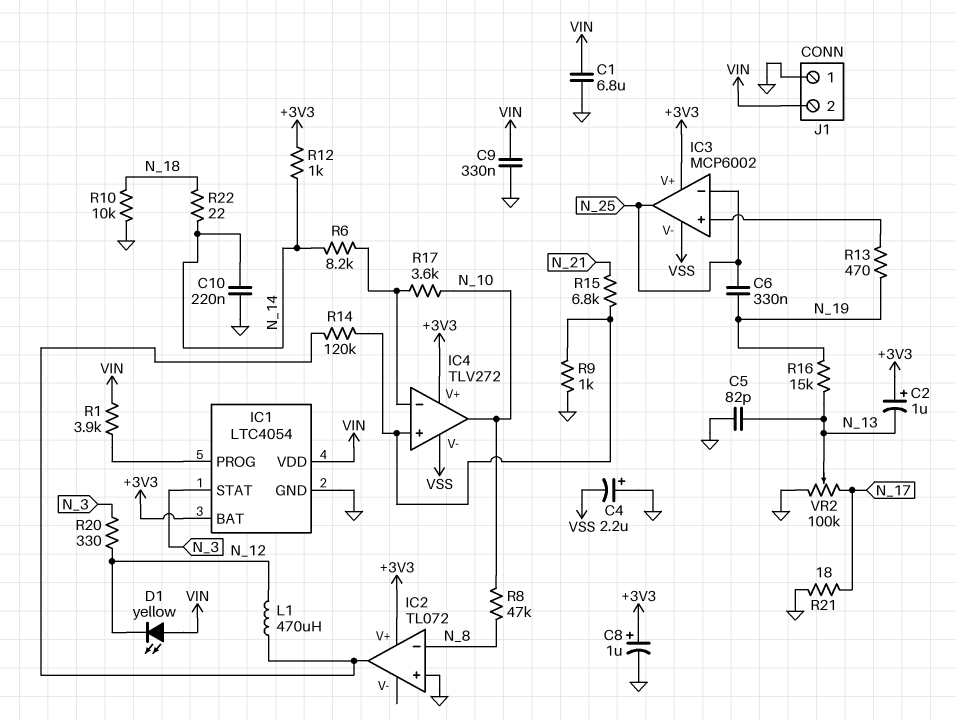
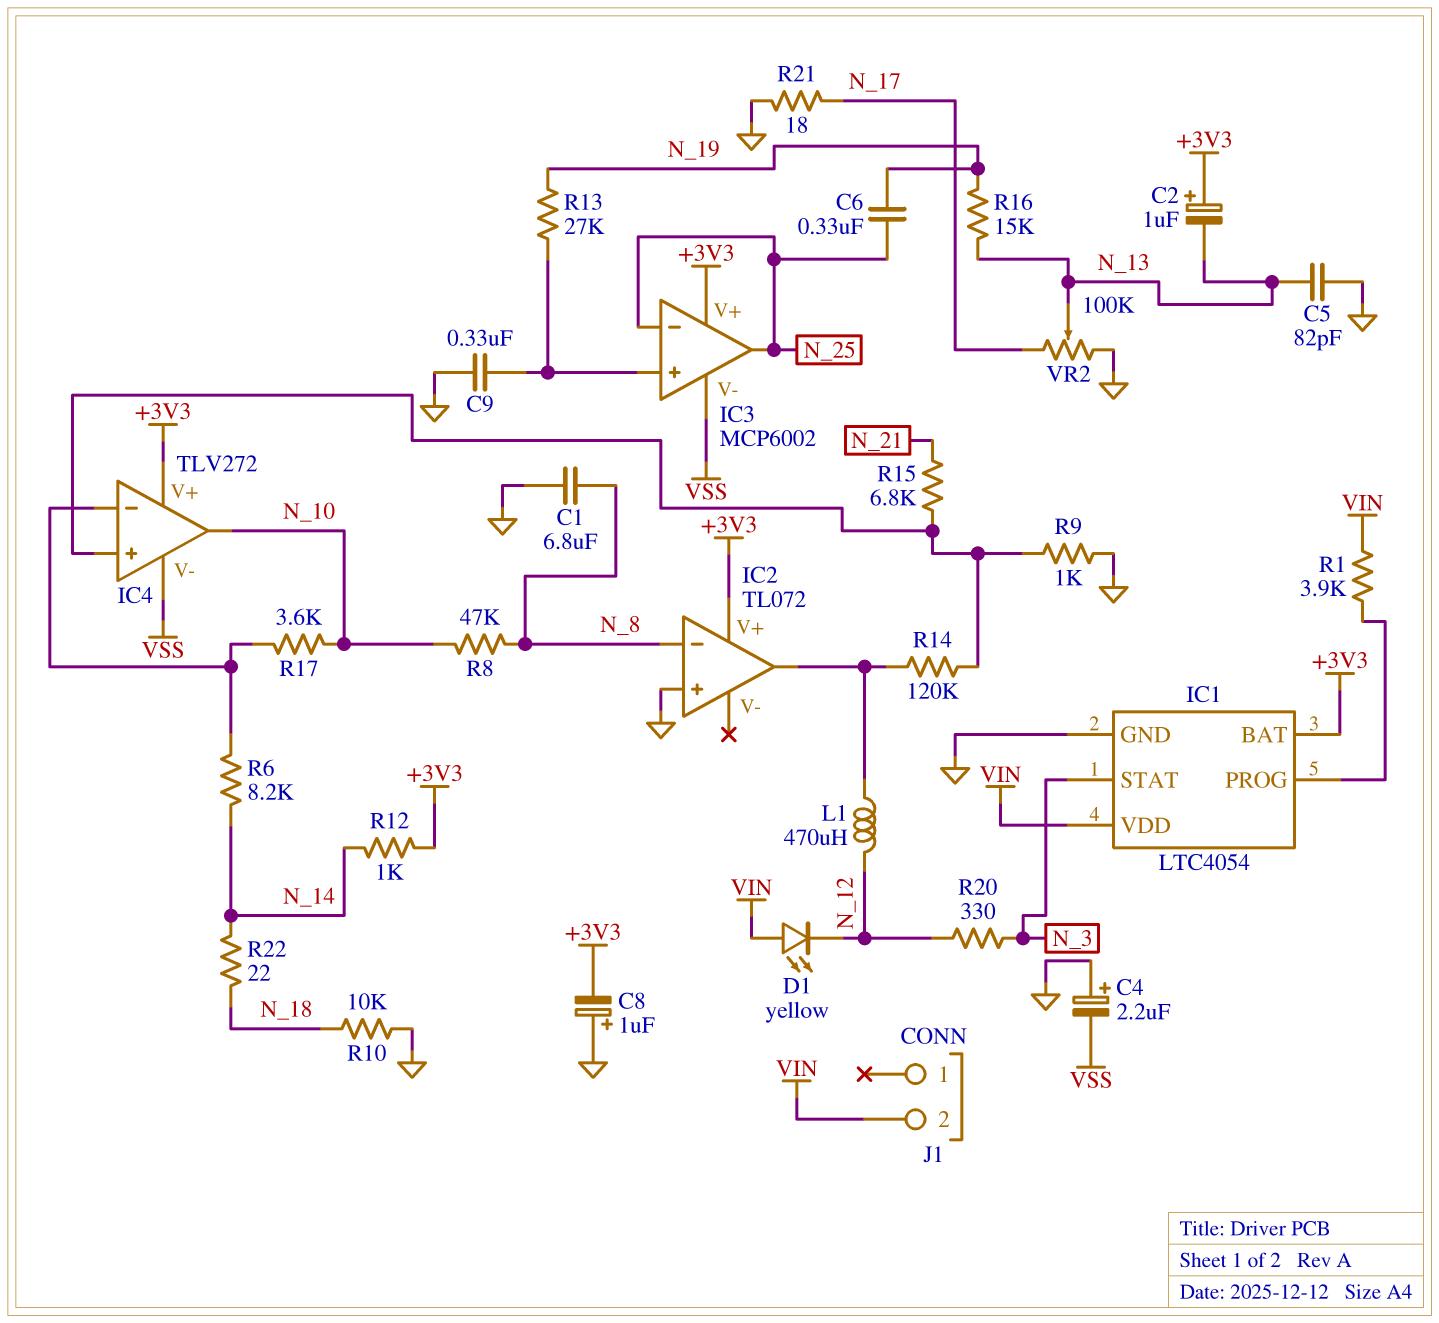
C1: 6.8uF (GND, VIN) -> 6.8uF (GND, N_8)
C8: 1uF (plus +3V3, minus GND) -> 1uF (plus GND, minus +3V3)
C9: 330nF (GND, VIN) -> 330nF (GND, IC3/in+)
C10: 220nF (GND, N_14) -> none
J1 pin 1: GND -> none
R13: 470 (IC3/in+, N_19) -> 27k (IC3/in+, N_19)

